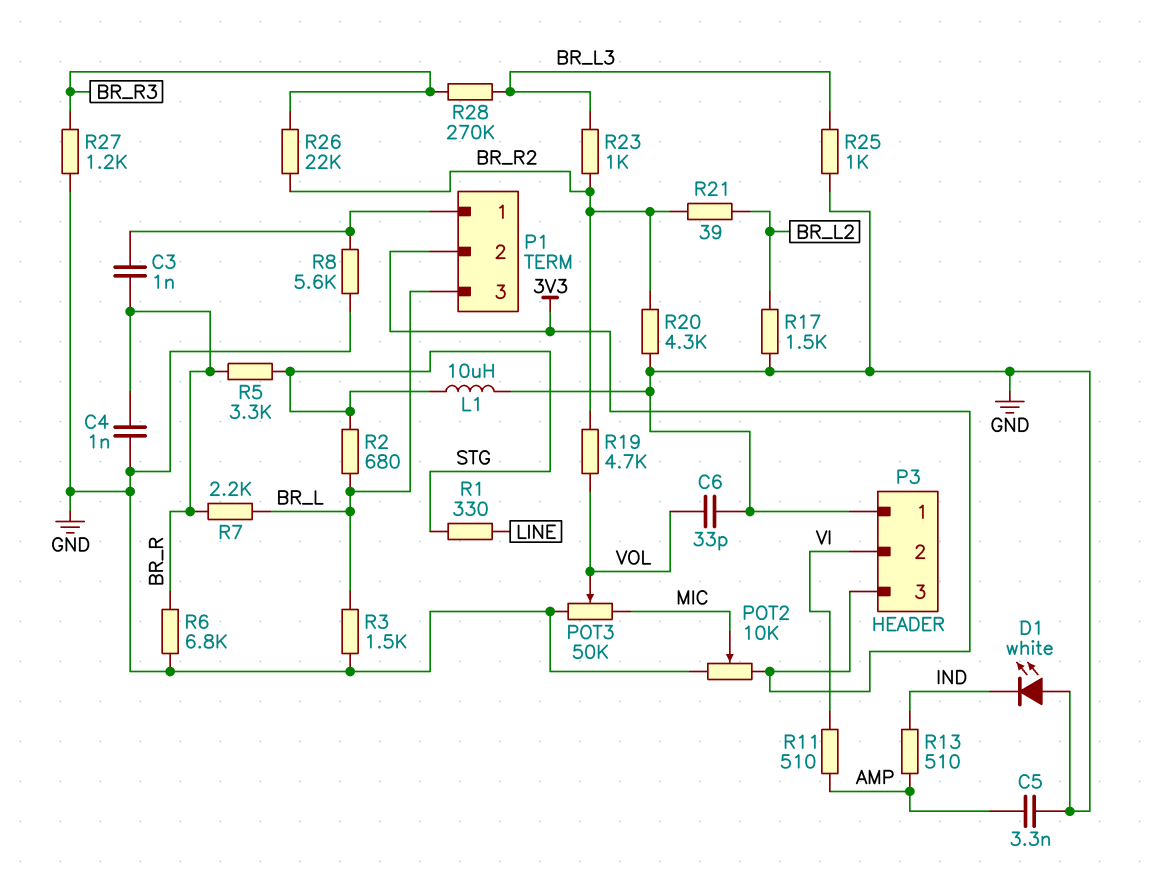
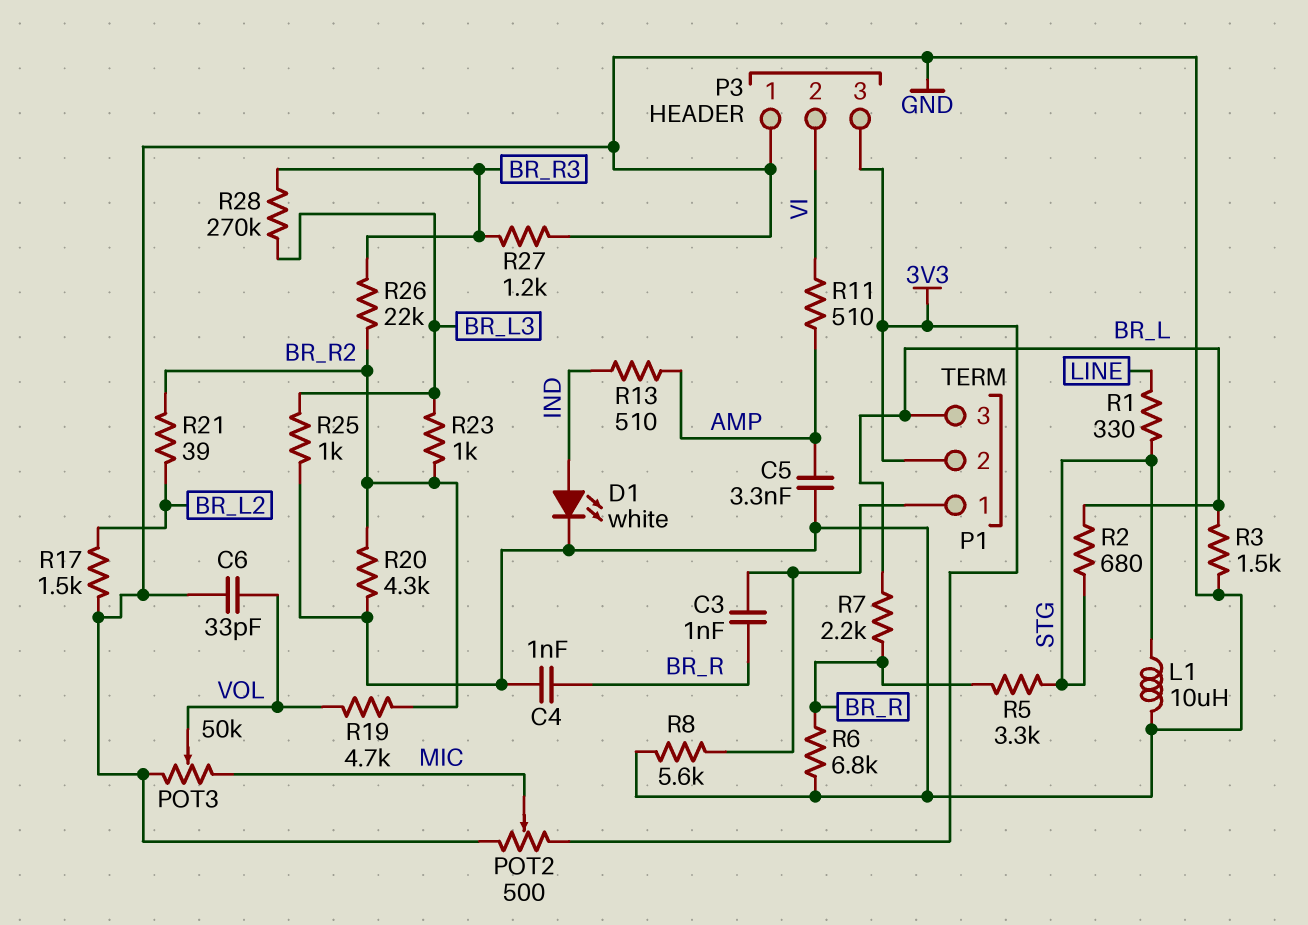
D1: LED white (A GND, K IND) -> LED white (A IND, K GND)
POT2: 10k (3V3, GND, wiper MIC) -> 500 (3V3, GND, wiper MIC)

